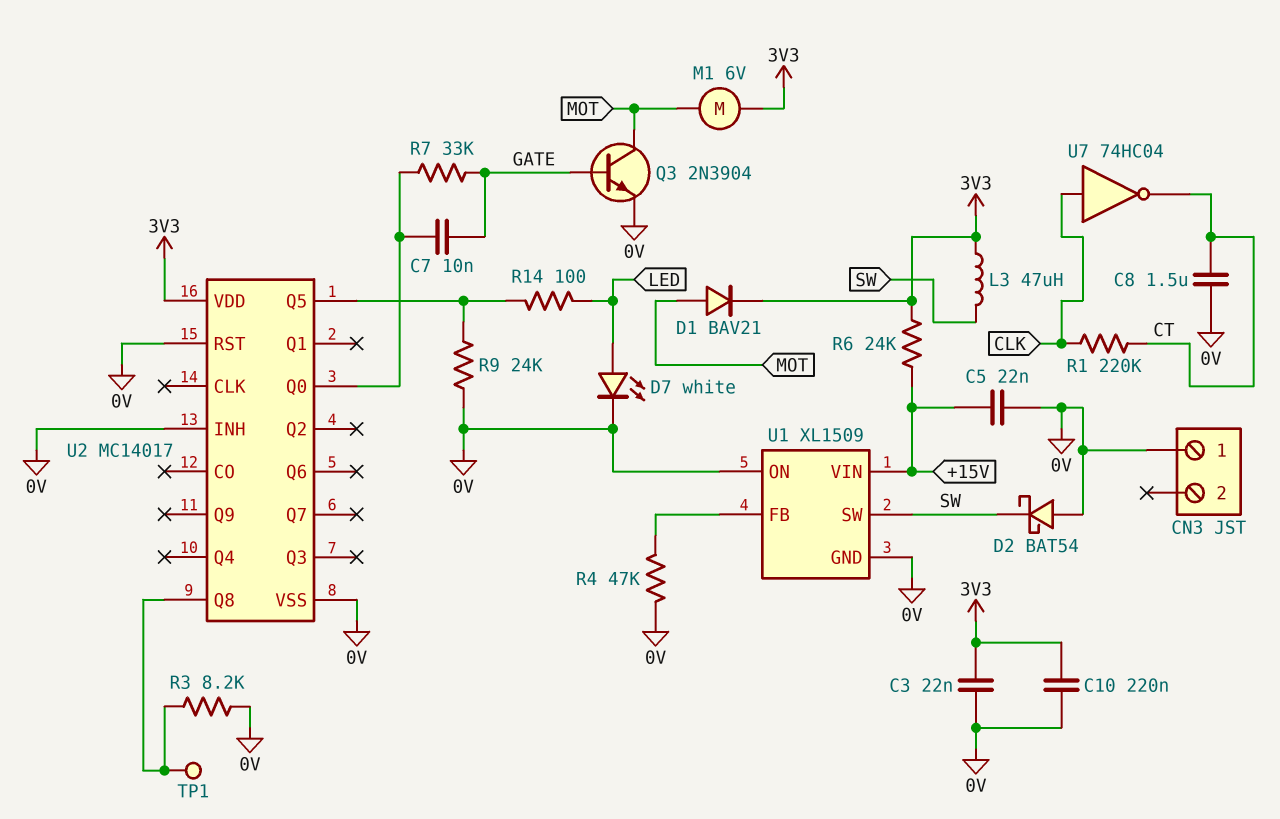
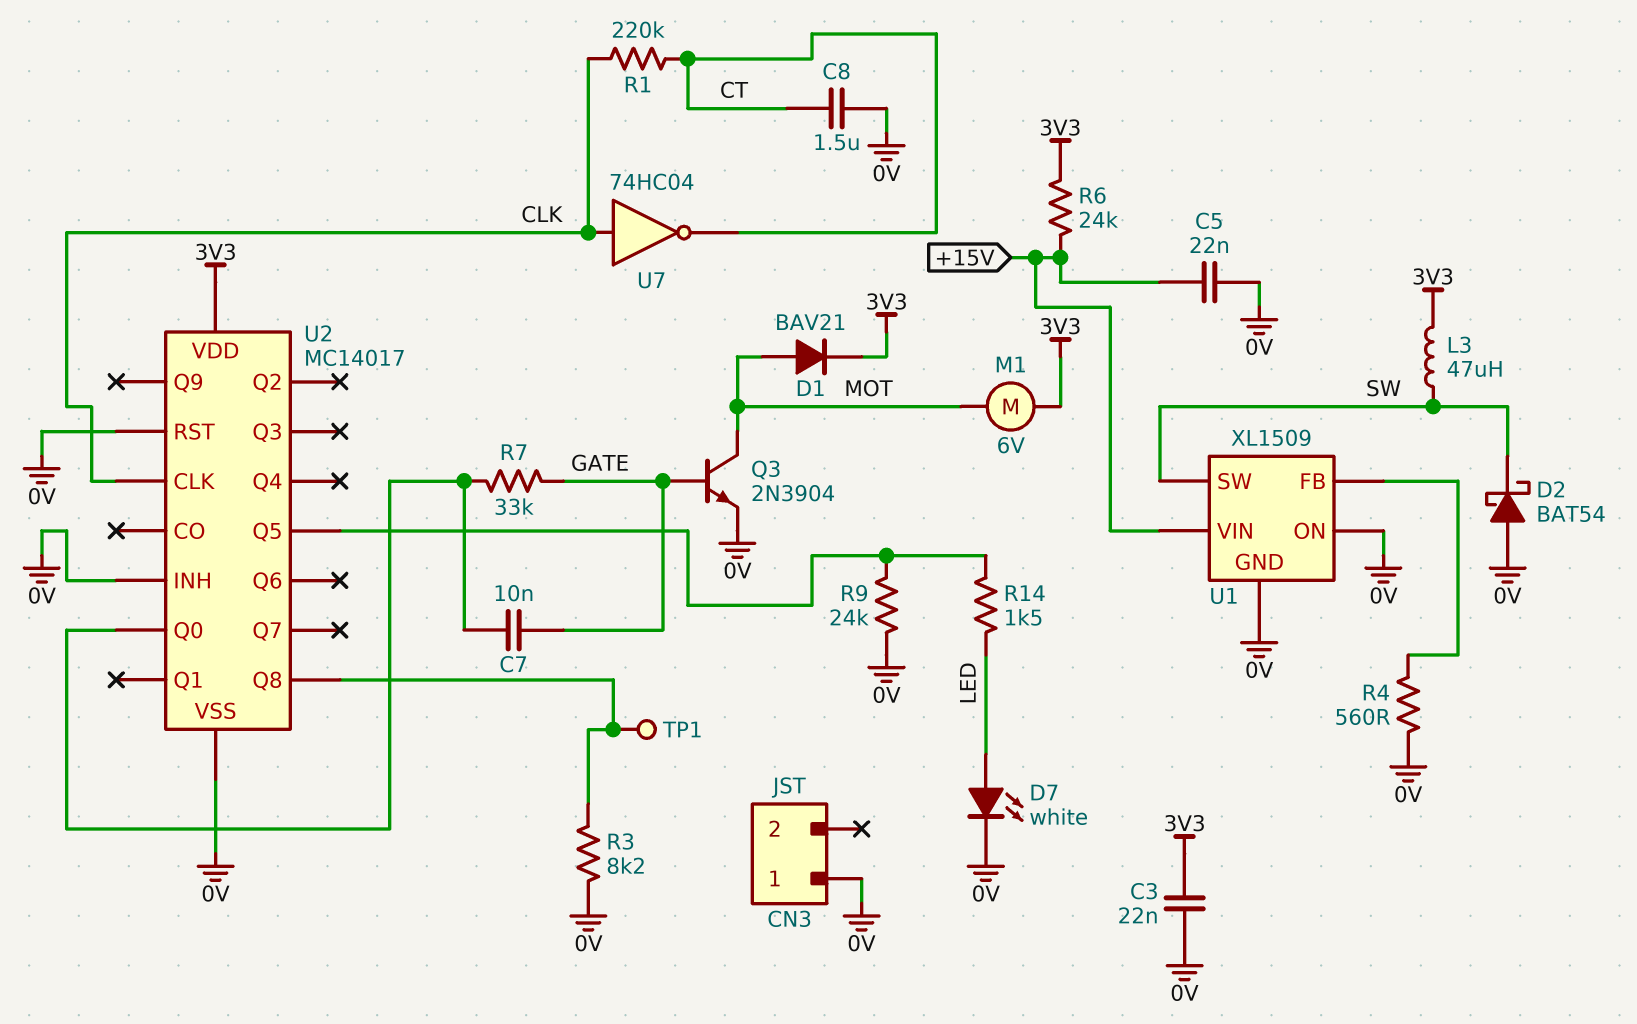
C10: 220nF (0V, 3V3) -> none
R4: 47k (0V, U1/FB) -> 560 (0V, U1/FB)
R14: 100 (LED, U2/Q5) -> 1.5k (LED, U2/Q5)
U2 pin CLK: none -> CLK

